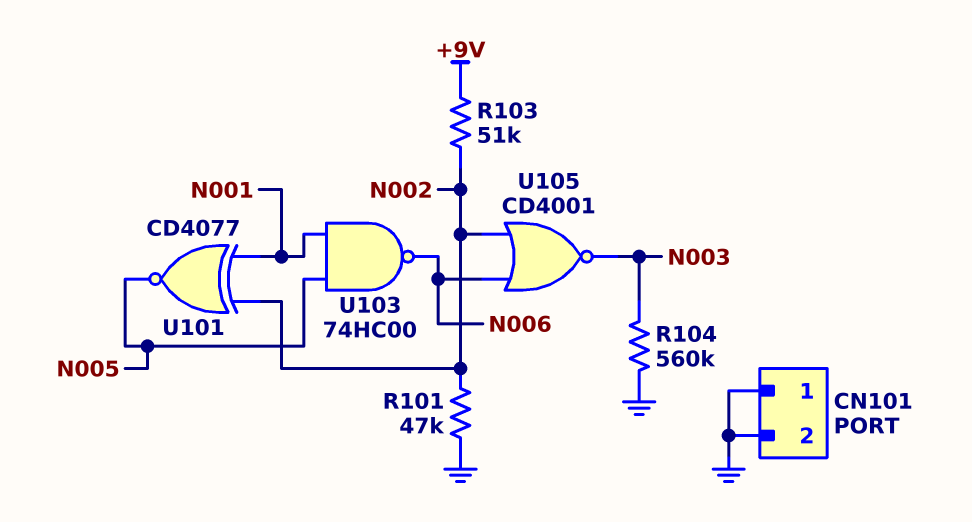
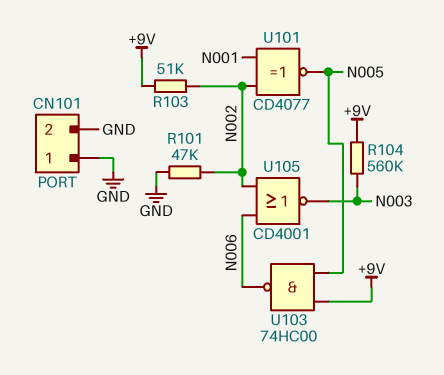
R104: 560k (GND, N003) -> 560k (+9V, N003)
U103: NAND 74HC00 (in N001, in N005, out N006) -> NAND 74HC00 (in +9V, in N005, out N006)

